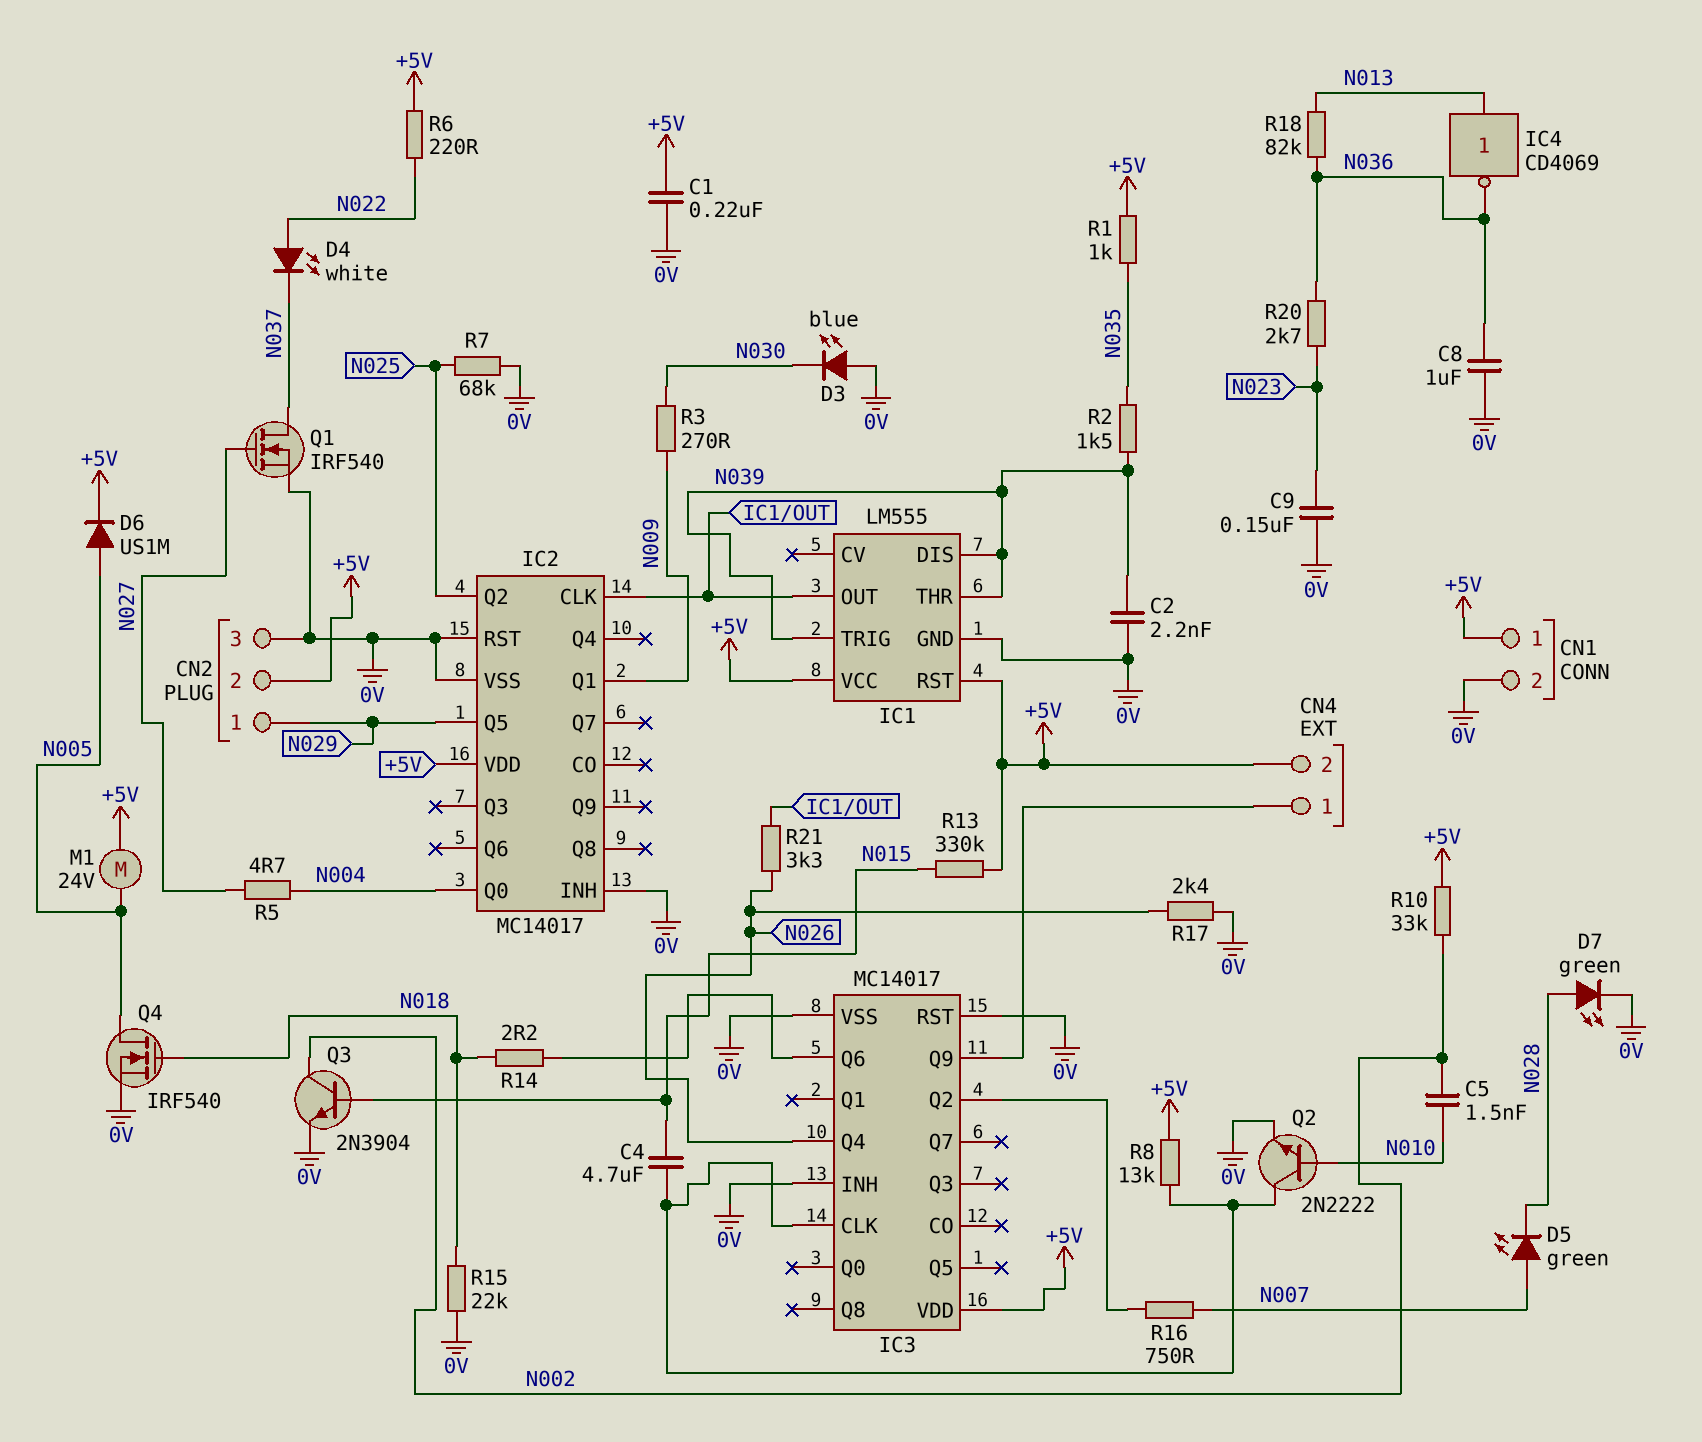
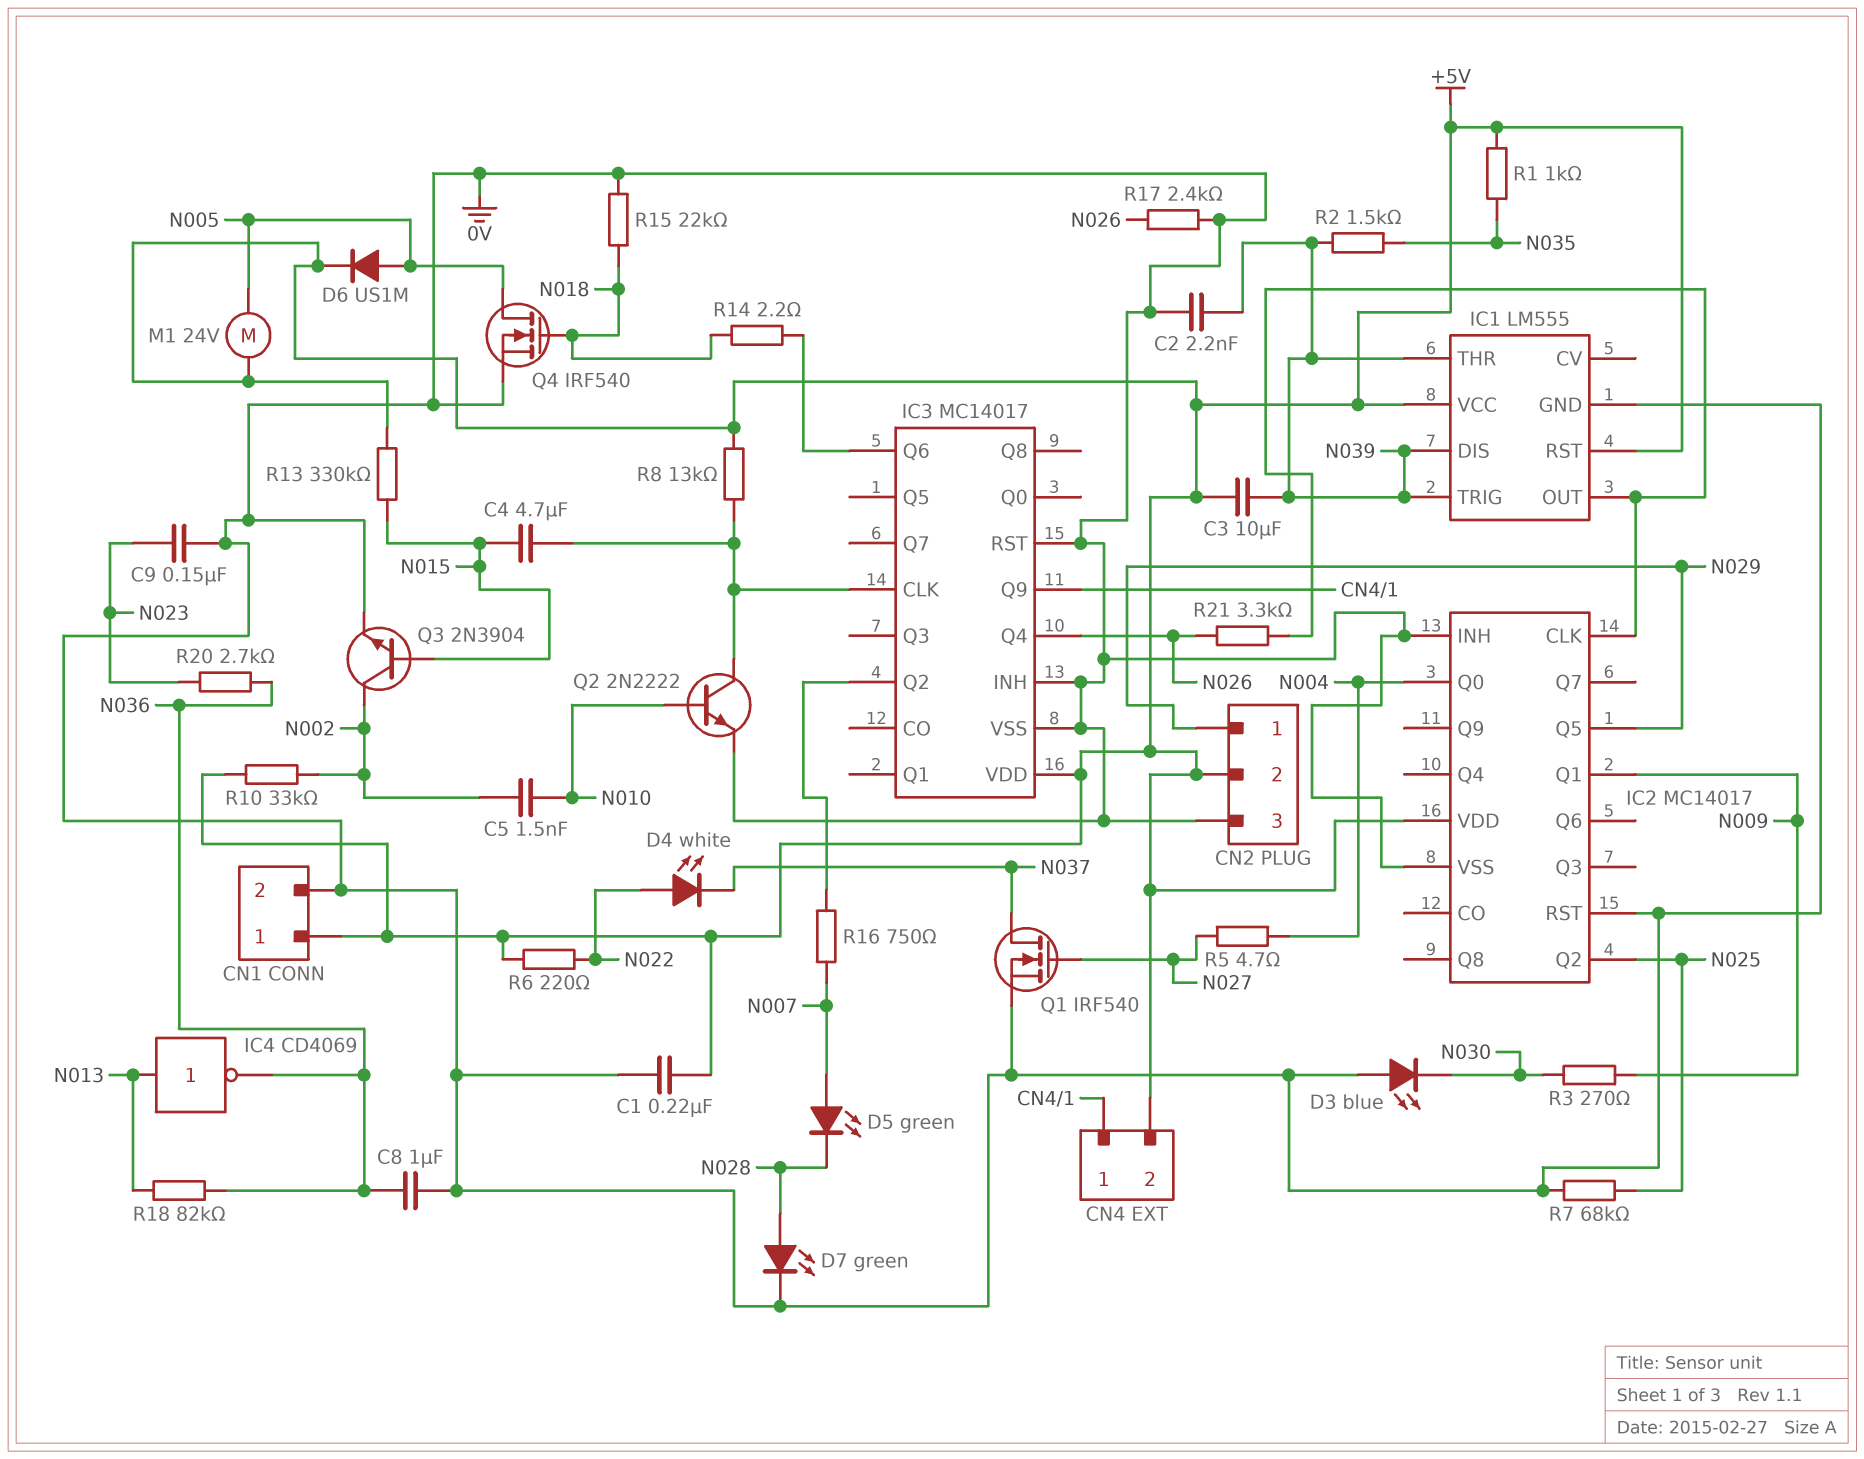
C3: none -> 10uF (+5V, N039)

